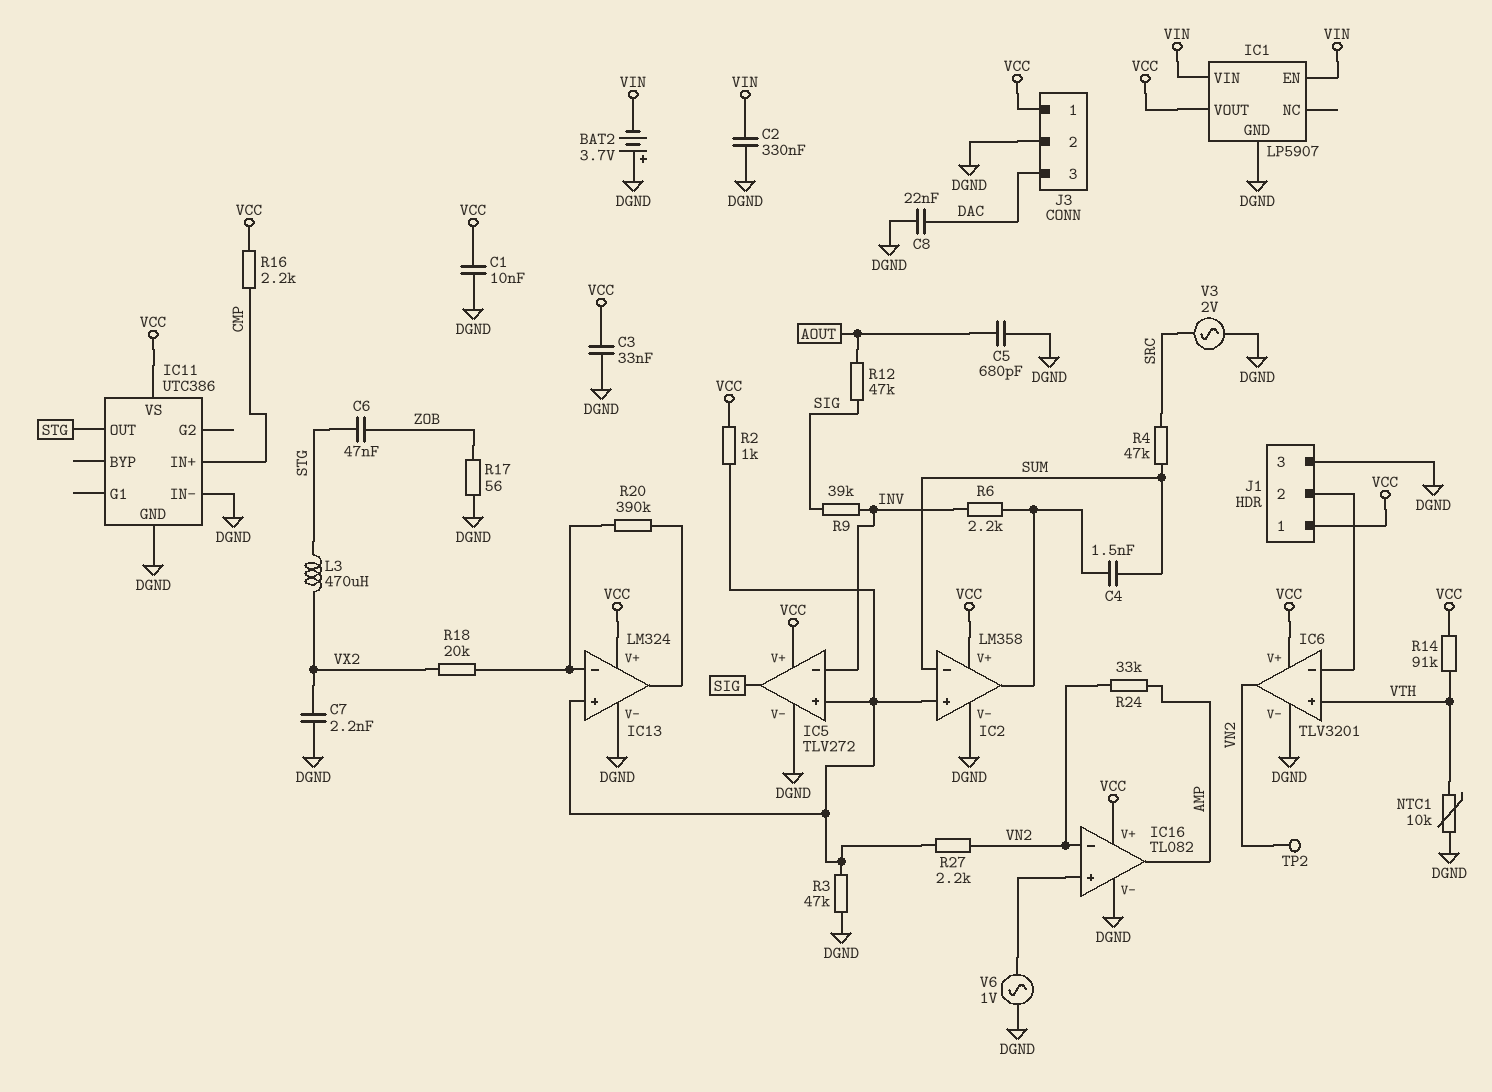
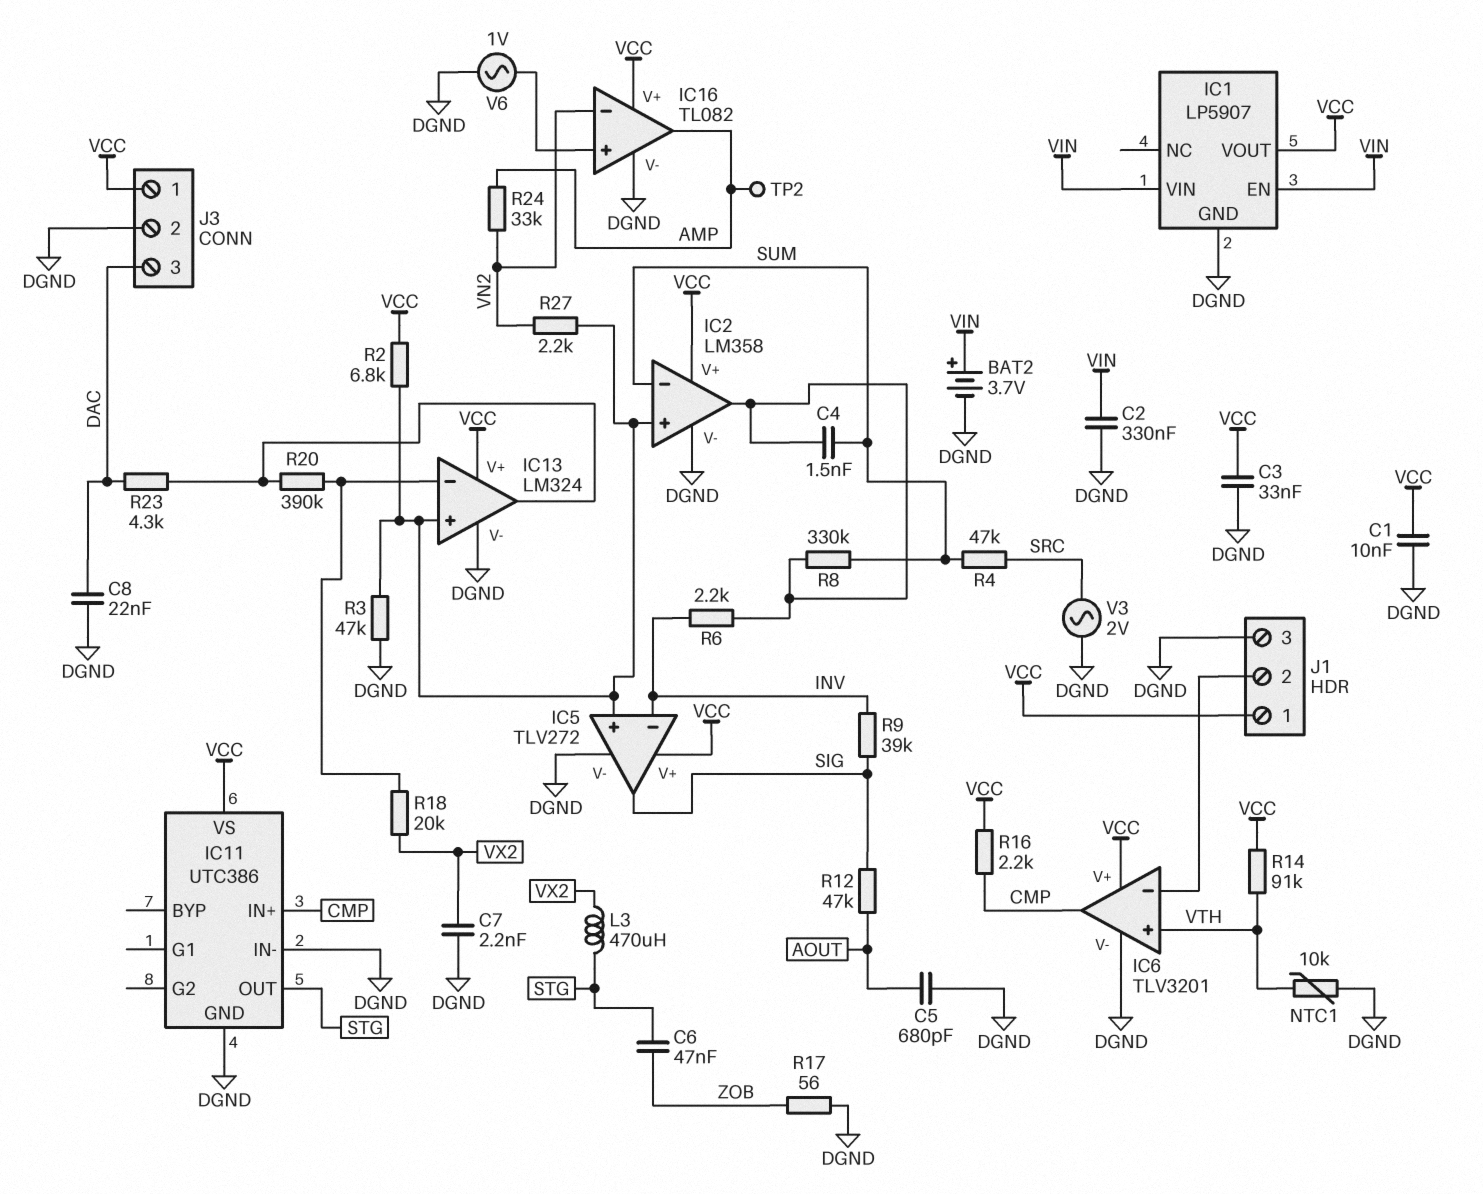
BAT2: 3.7V (plus DGND, minus VIN) -> 3.7V (plus VIN, minus DGND)
IC6 pin out: VN2 -> CMP
R2: 1k (IC2/in+, VCC) -> 6.8k (IC2/in+, VCC)
R8: none -> 330k (IC2/out, SUM)
R23: none -> 4.3k (DAC, IC13/out)
TP2: test point (VN2) -> test point (AMP)

